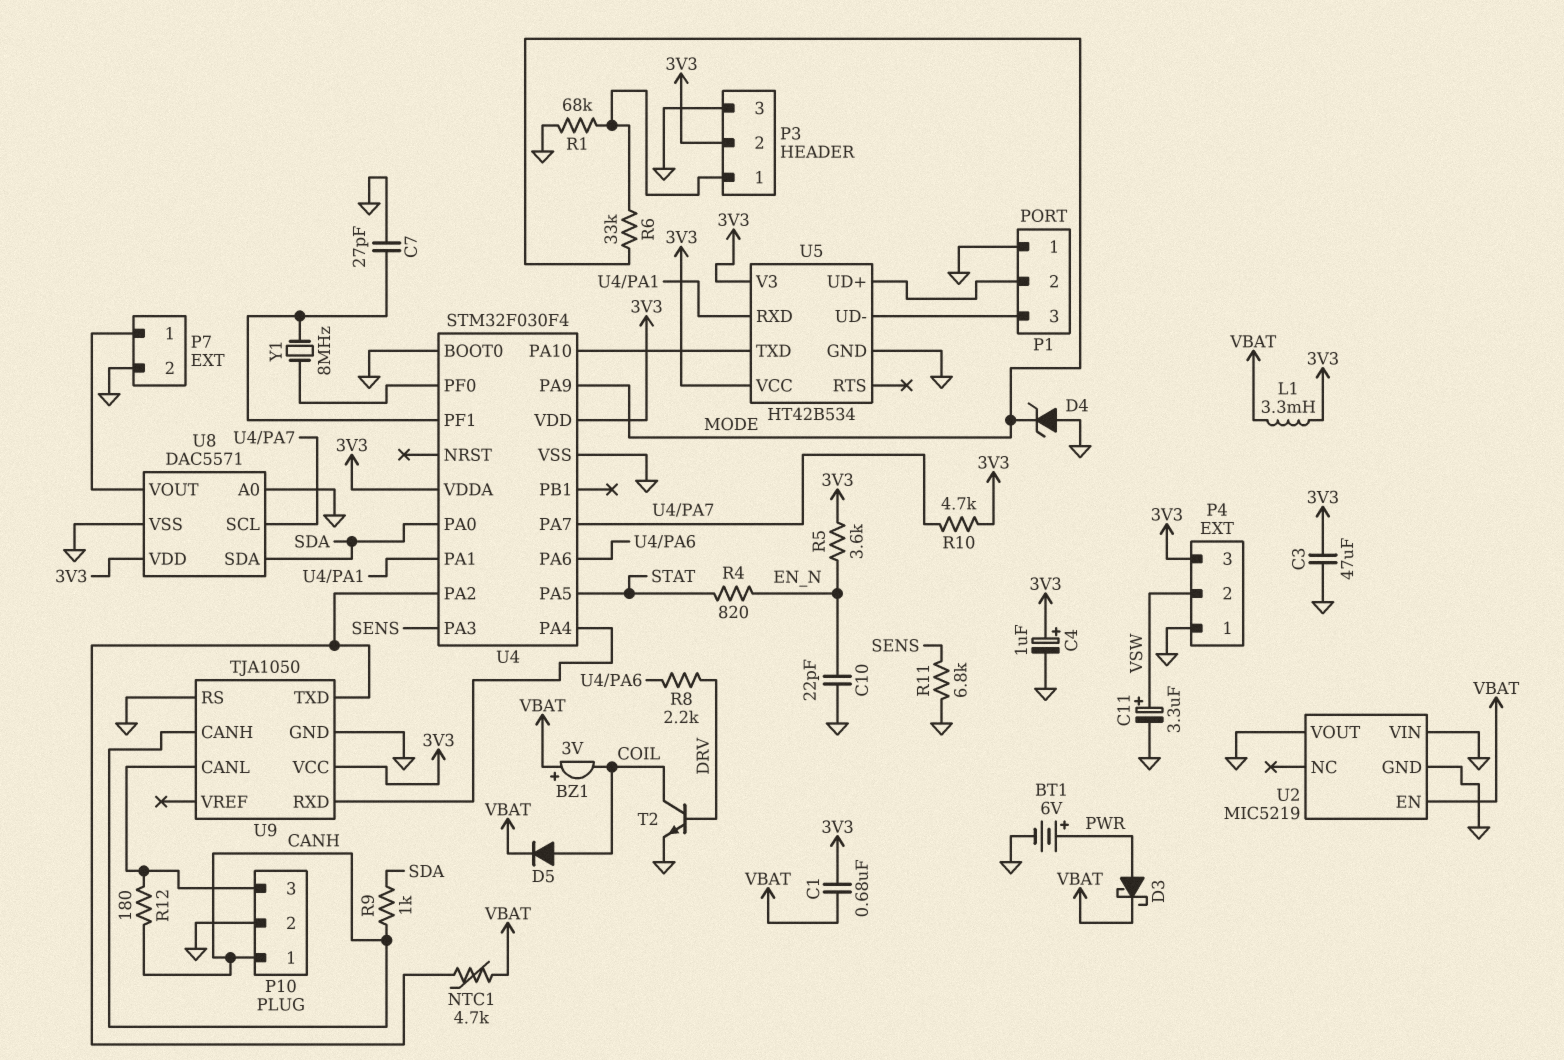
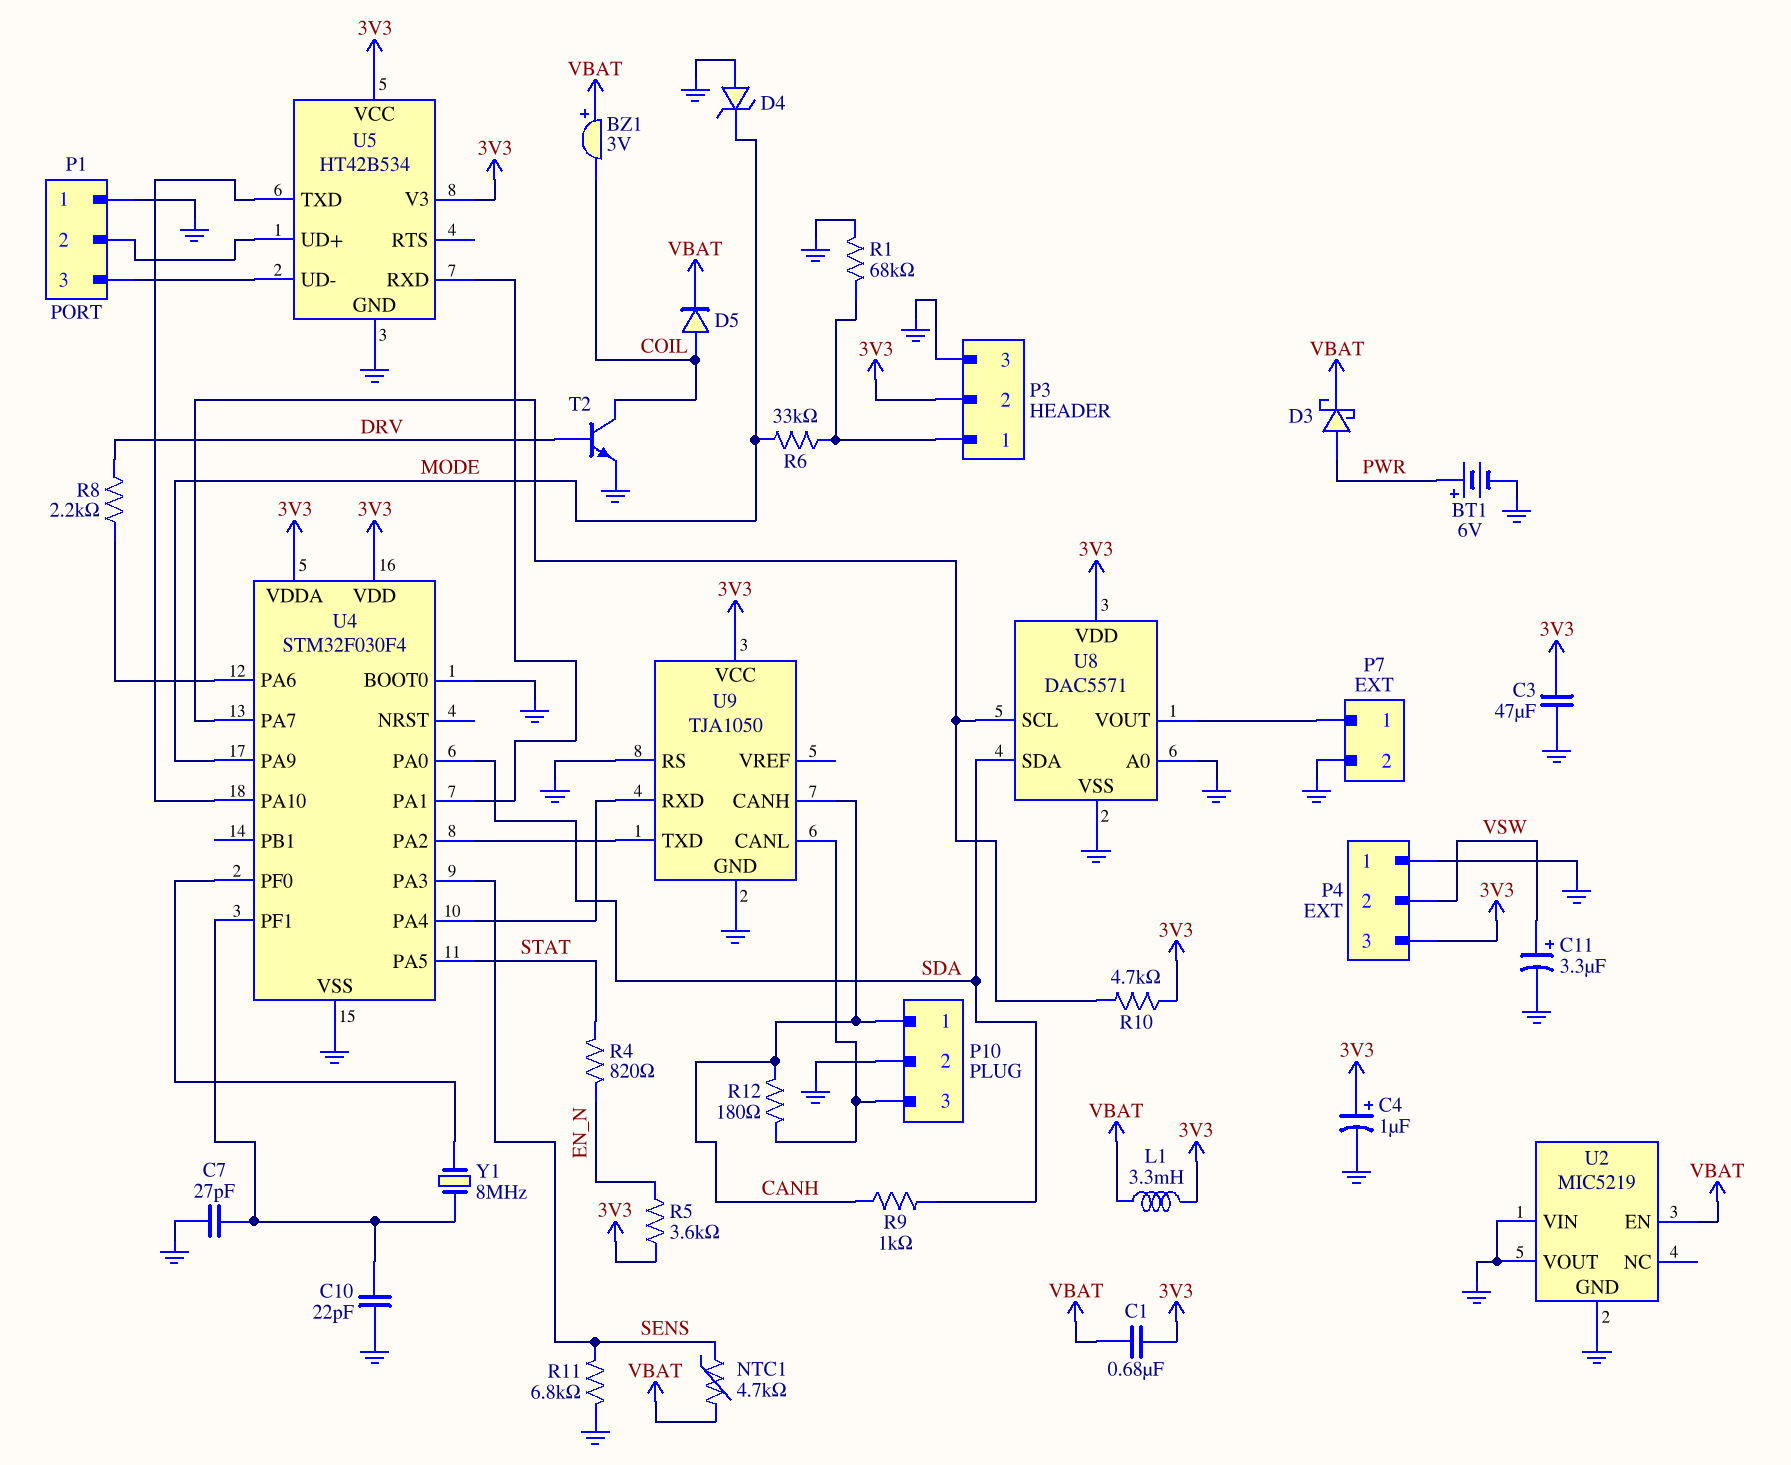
C10: 22pF (EN_N, GND) -> 22pF (GND, U4/PF1)
NTC1: 4.7k (U4/PA2, VBAT) -> 4.7k (SENS, VBAT)

